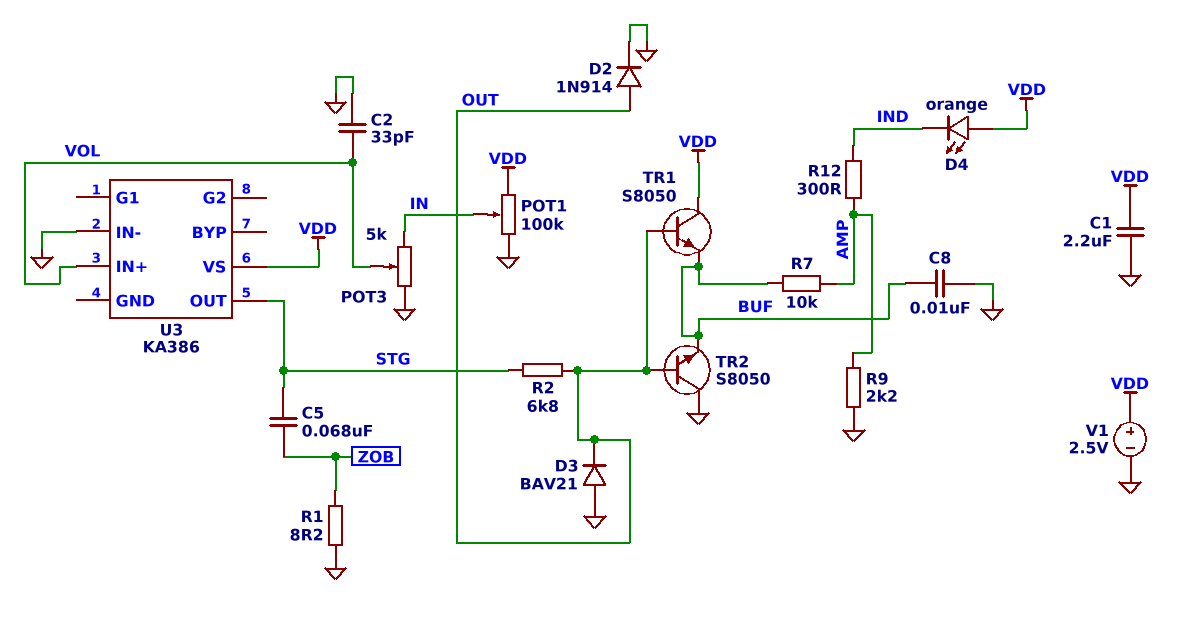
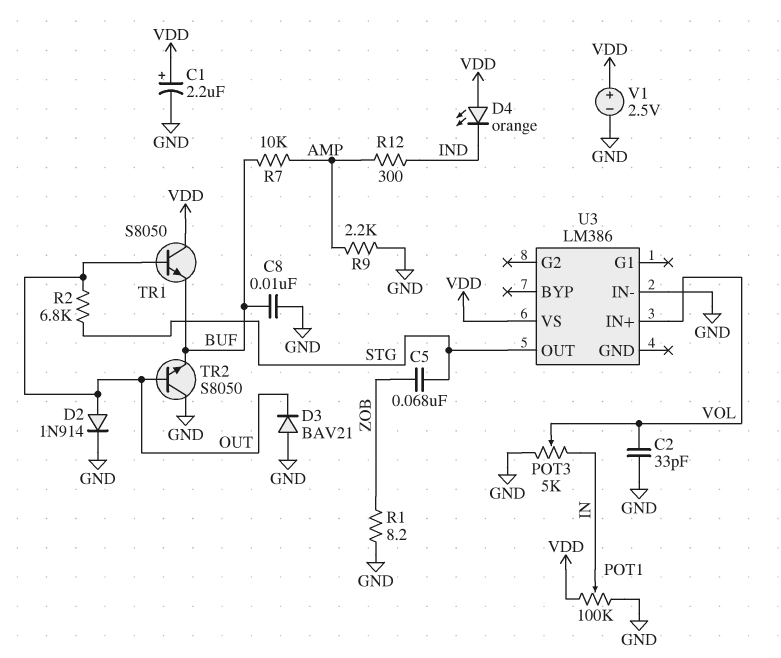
C1: 2.2uF (GND, VDD) -> 2.2uF (plus VDD, minus GND)
U3: KA386 -> LM386

